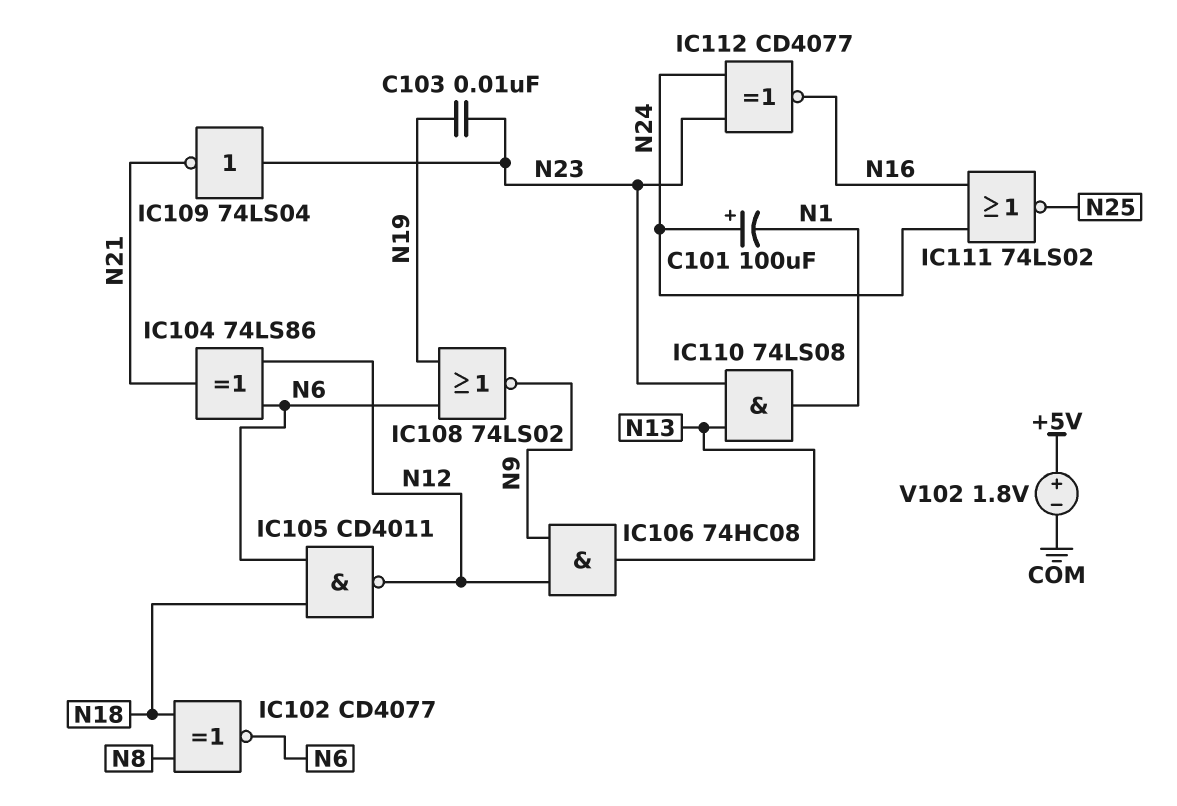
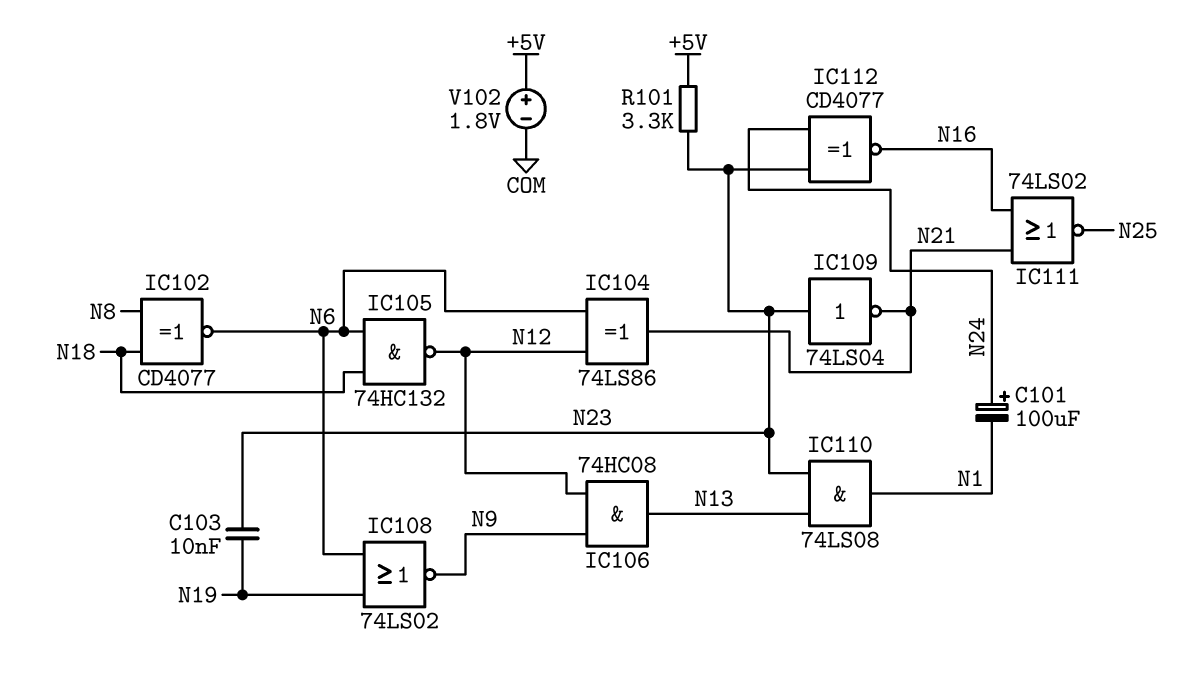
IC105: NAND CD4011 (in N6, in N18, out N12) -> NAND 74HC132 (in N6, in N18, out N12)
IC111: NOR 74LS02 (in N16, in N24, out N25) -> NOR 74LS02 (in N16, in N21, out N25)
R101: none -> 3.3k (+5V, N23)

